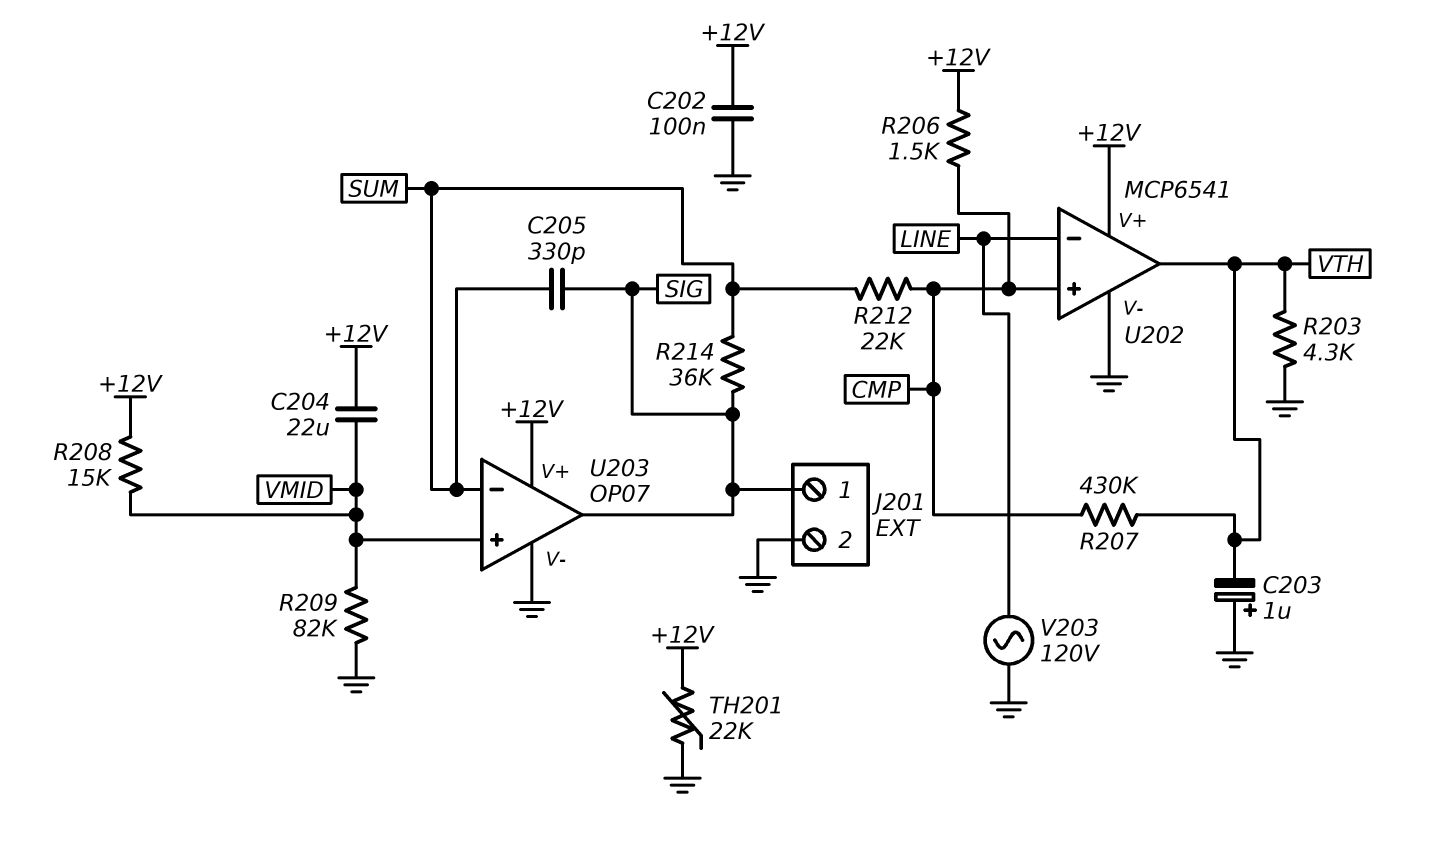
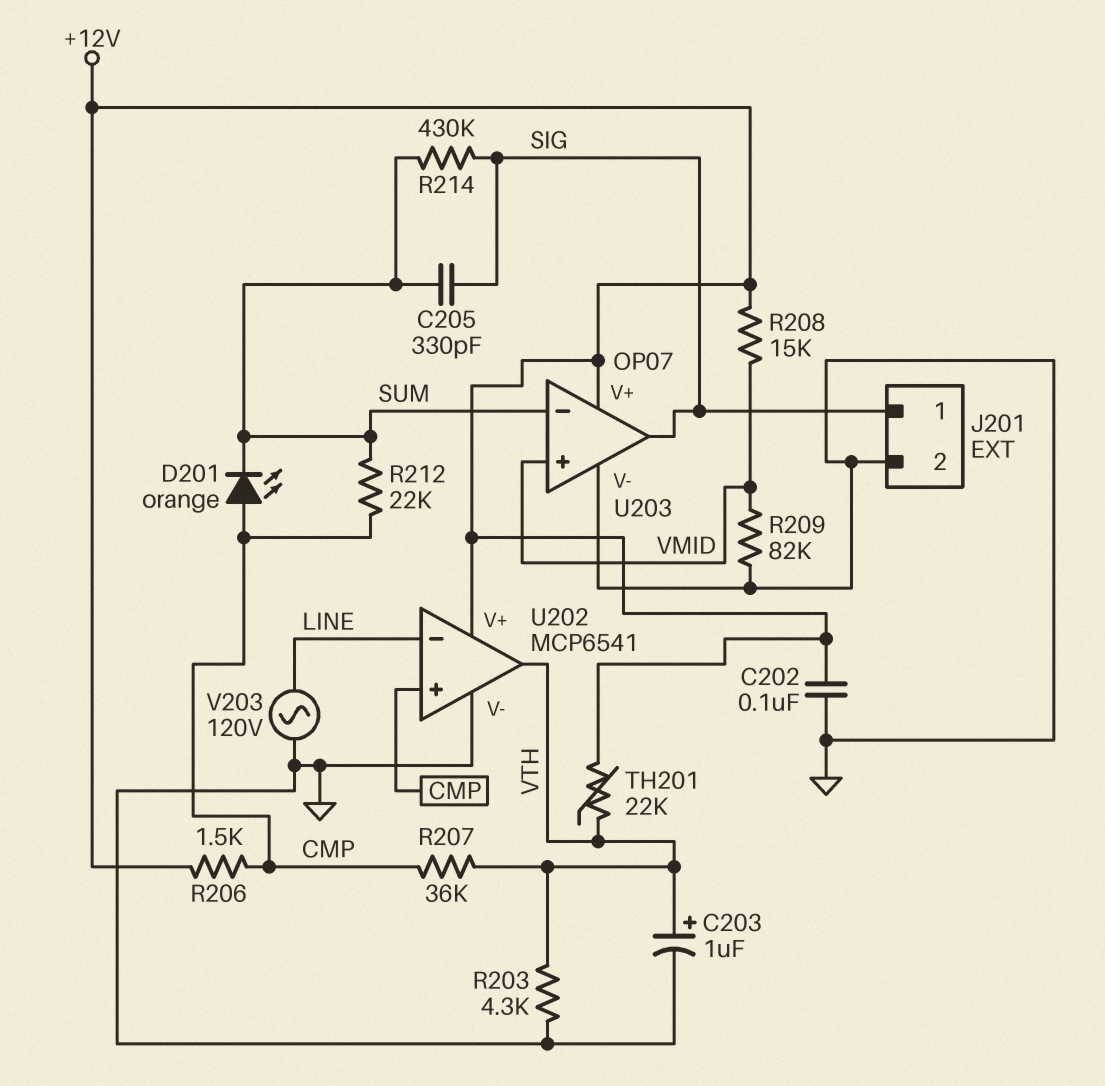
C203: 1uF (plus GND, minus VTH) -> 1uF (plus VTH, minus GND)
C204: 22uF (+12V, VMID) -> none
D201: none -> LED orange (A CMP, K SUM)
R207: 430k (CMP, VTH) -> 36k (CMP, VTH)
R214: 36k (SIG, SUM) -> 430k (SIG, SUM)
TH201: 22k (+12V, GND) -> 22k (+12V, VTH)

